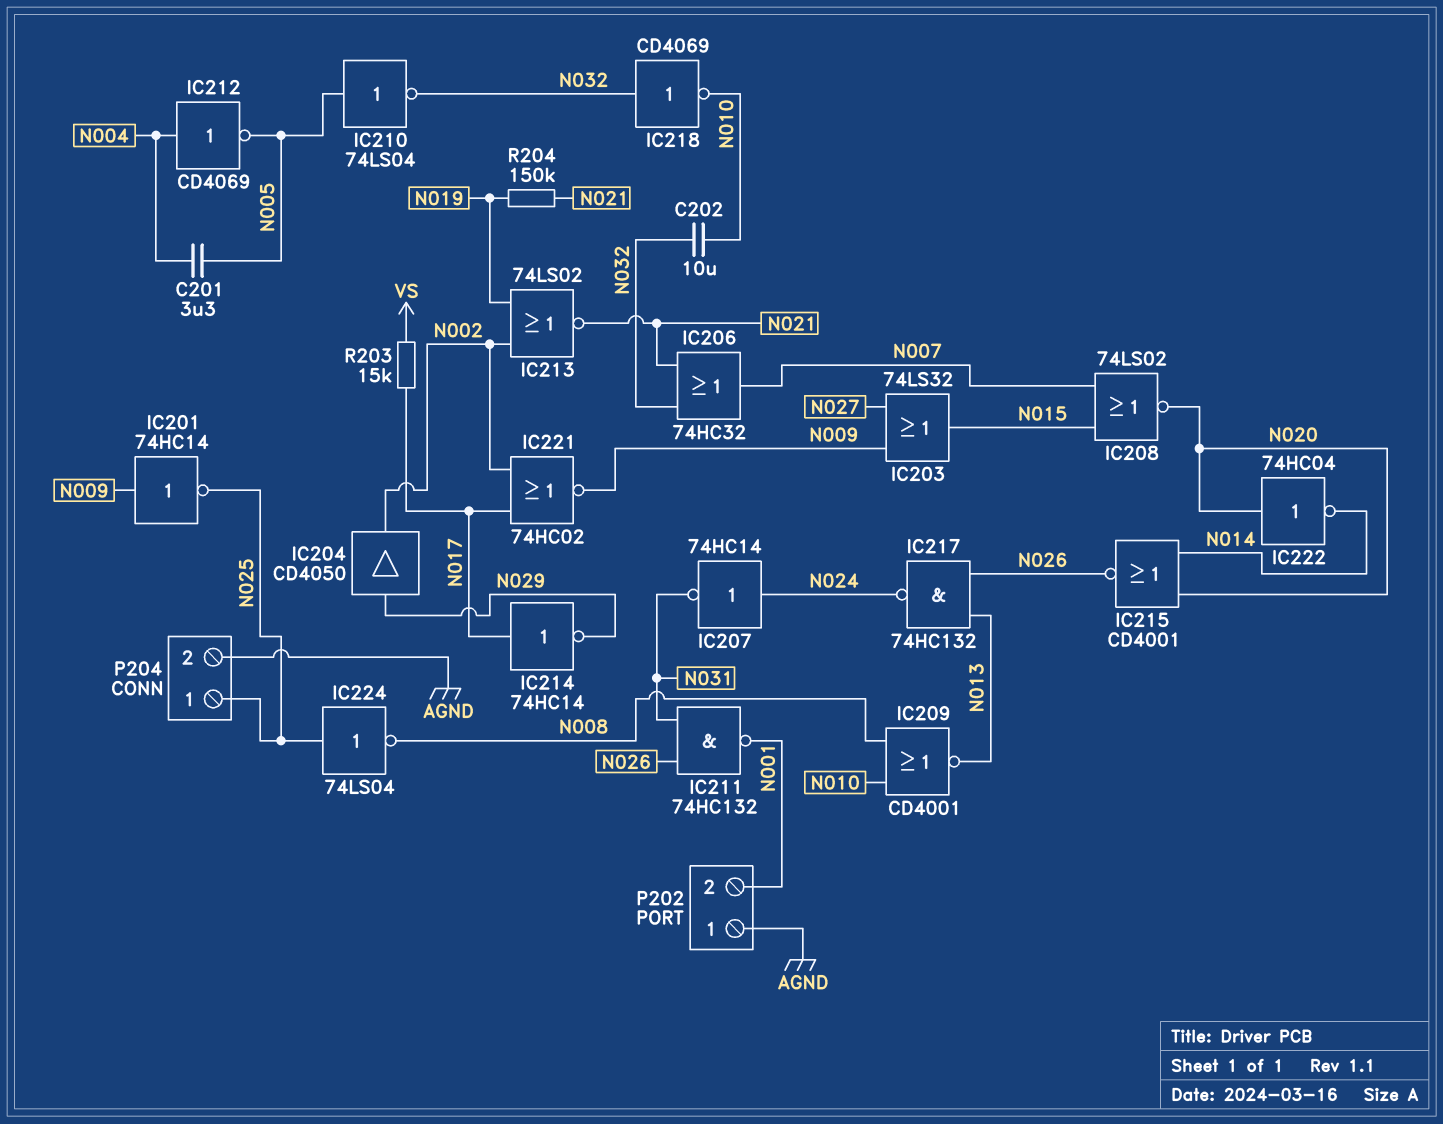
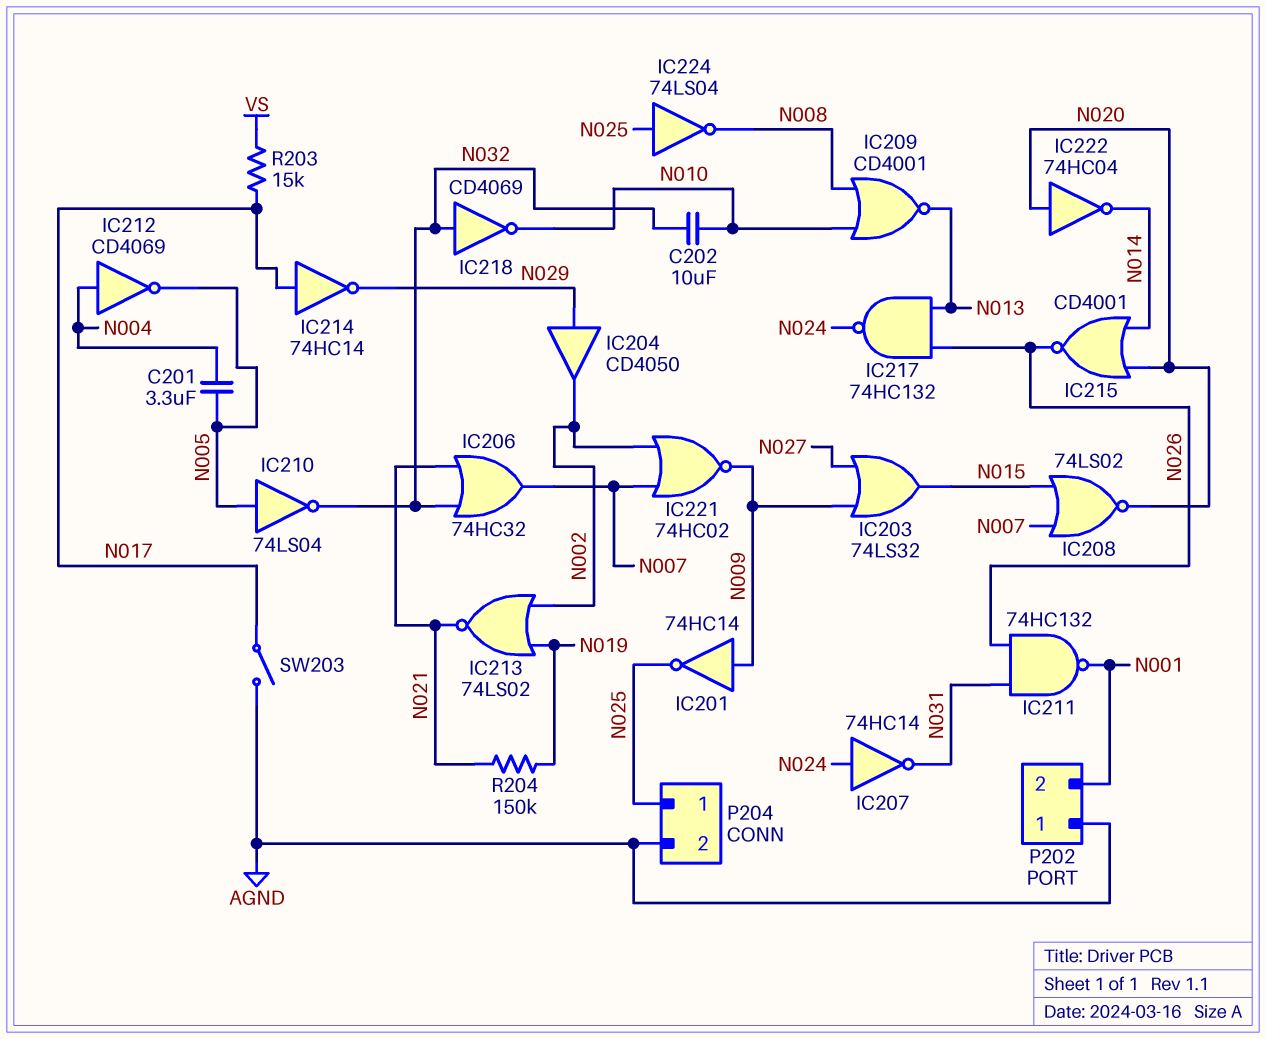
IC221: NOR 74HC02 (in N002, in N017, out N009) -> NOR 74HC02 (in N002, in N007, out N009)
SW203: none -> switch (AGND, N017)

